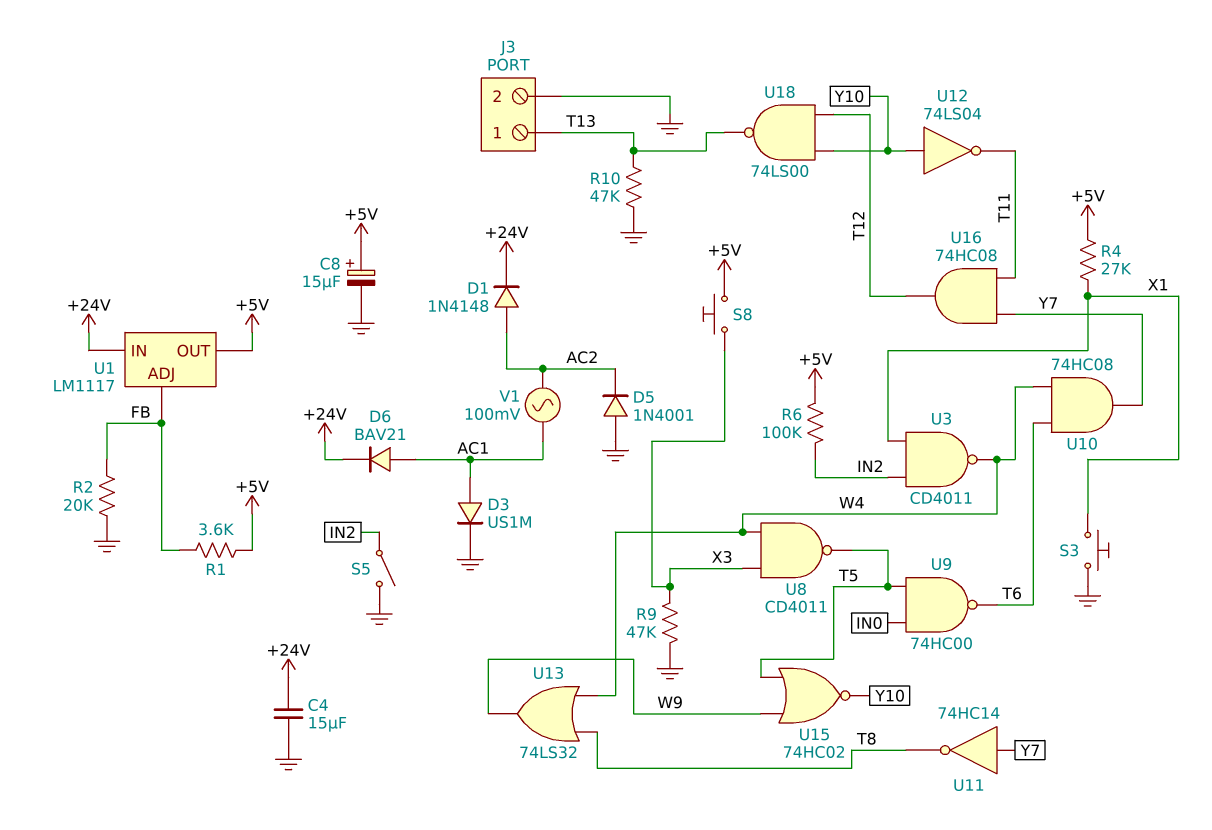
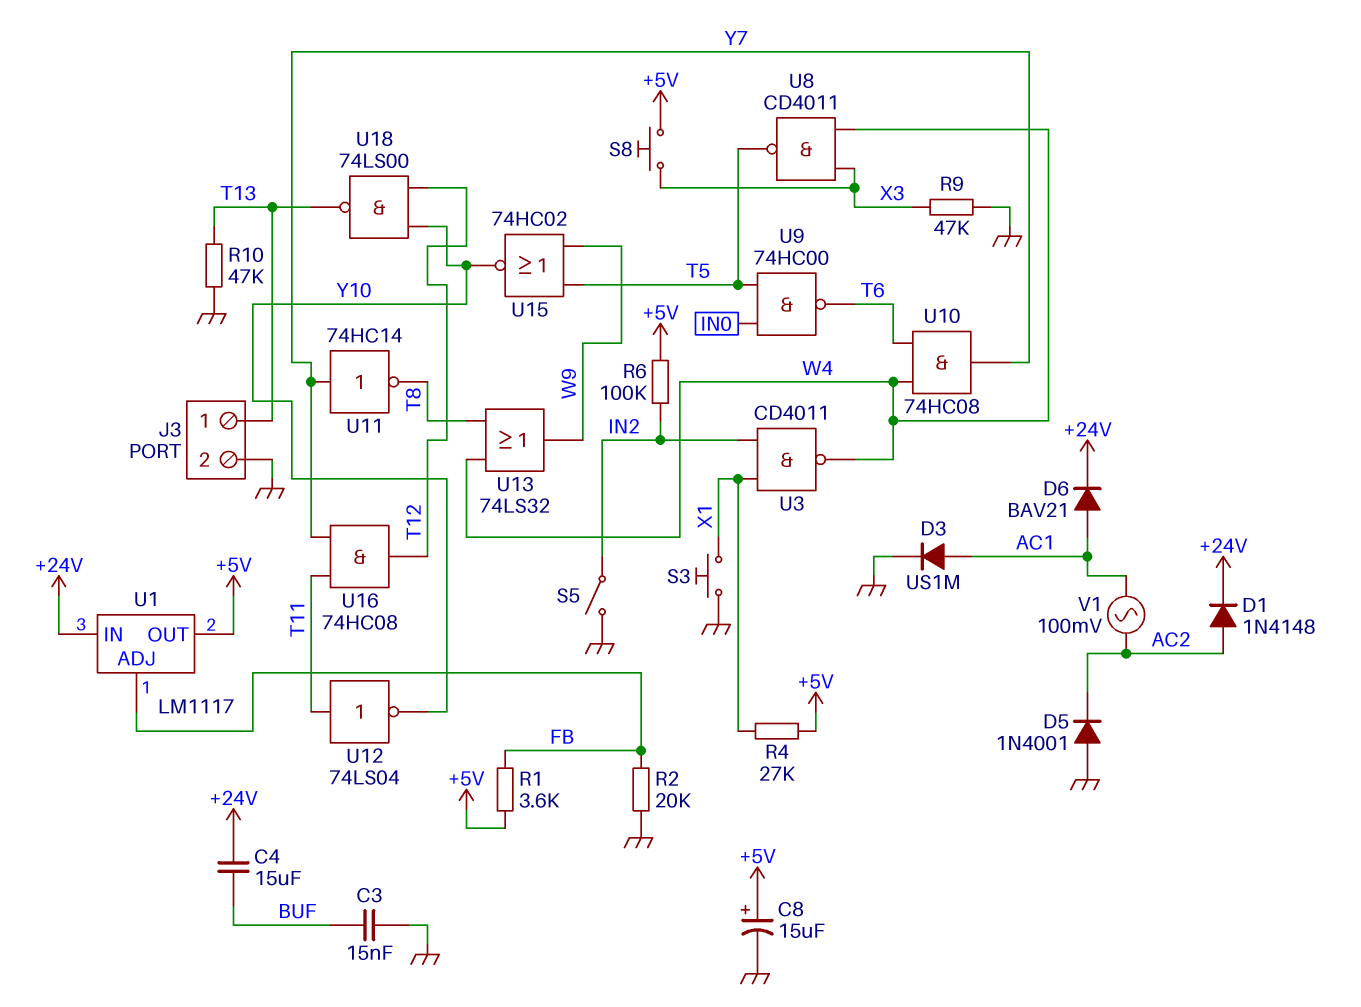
C3: none -> 15nF (BUF, GND)
C4: 15uF (+24V, GND) -> 15uF (+24V, BUF)
U12: NOT 74LS04 (in Y10, out T11) -> NOT 74LS04 (in T11, out Y10)

